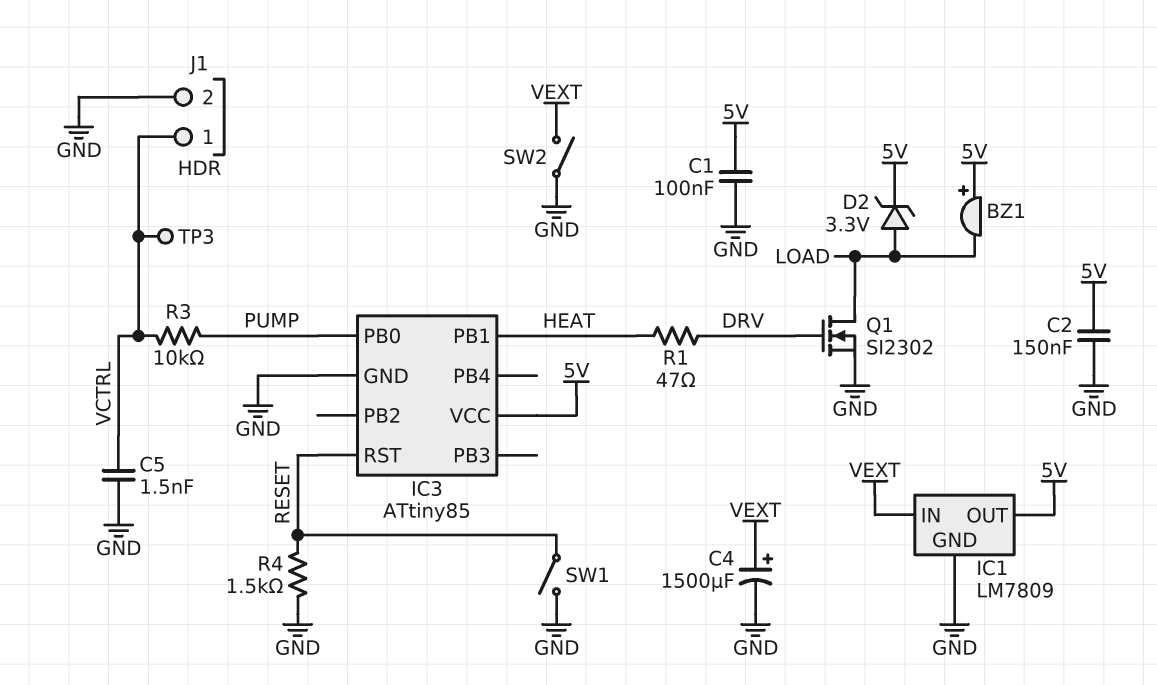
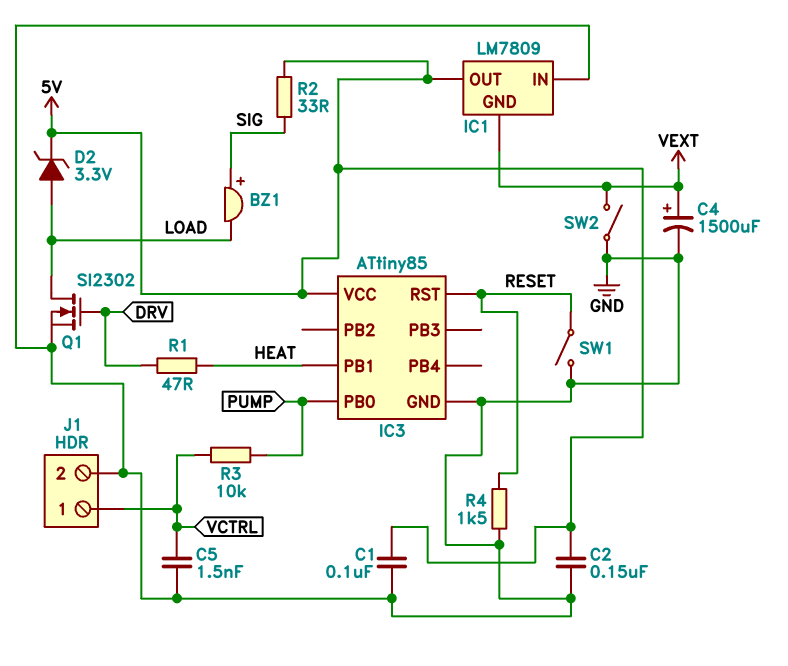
BZ1: buzzer (plus 5V, minus LOAD) -> buzzer (plus SIG, minus LOAD)
IC1 pin GND: GND -> VEXT
IC1 pin IN: VEXT -> GND
R2: none -> 33 (5V, SIG)
TP3: test point (VCTRL) -> none

